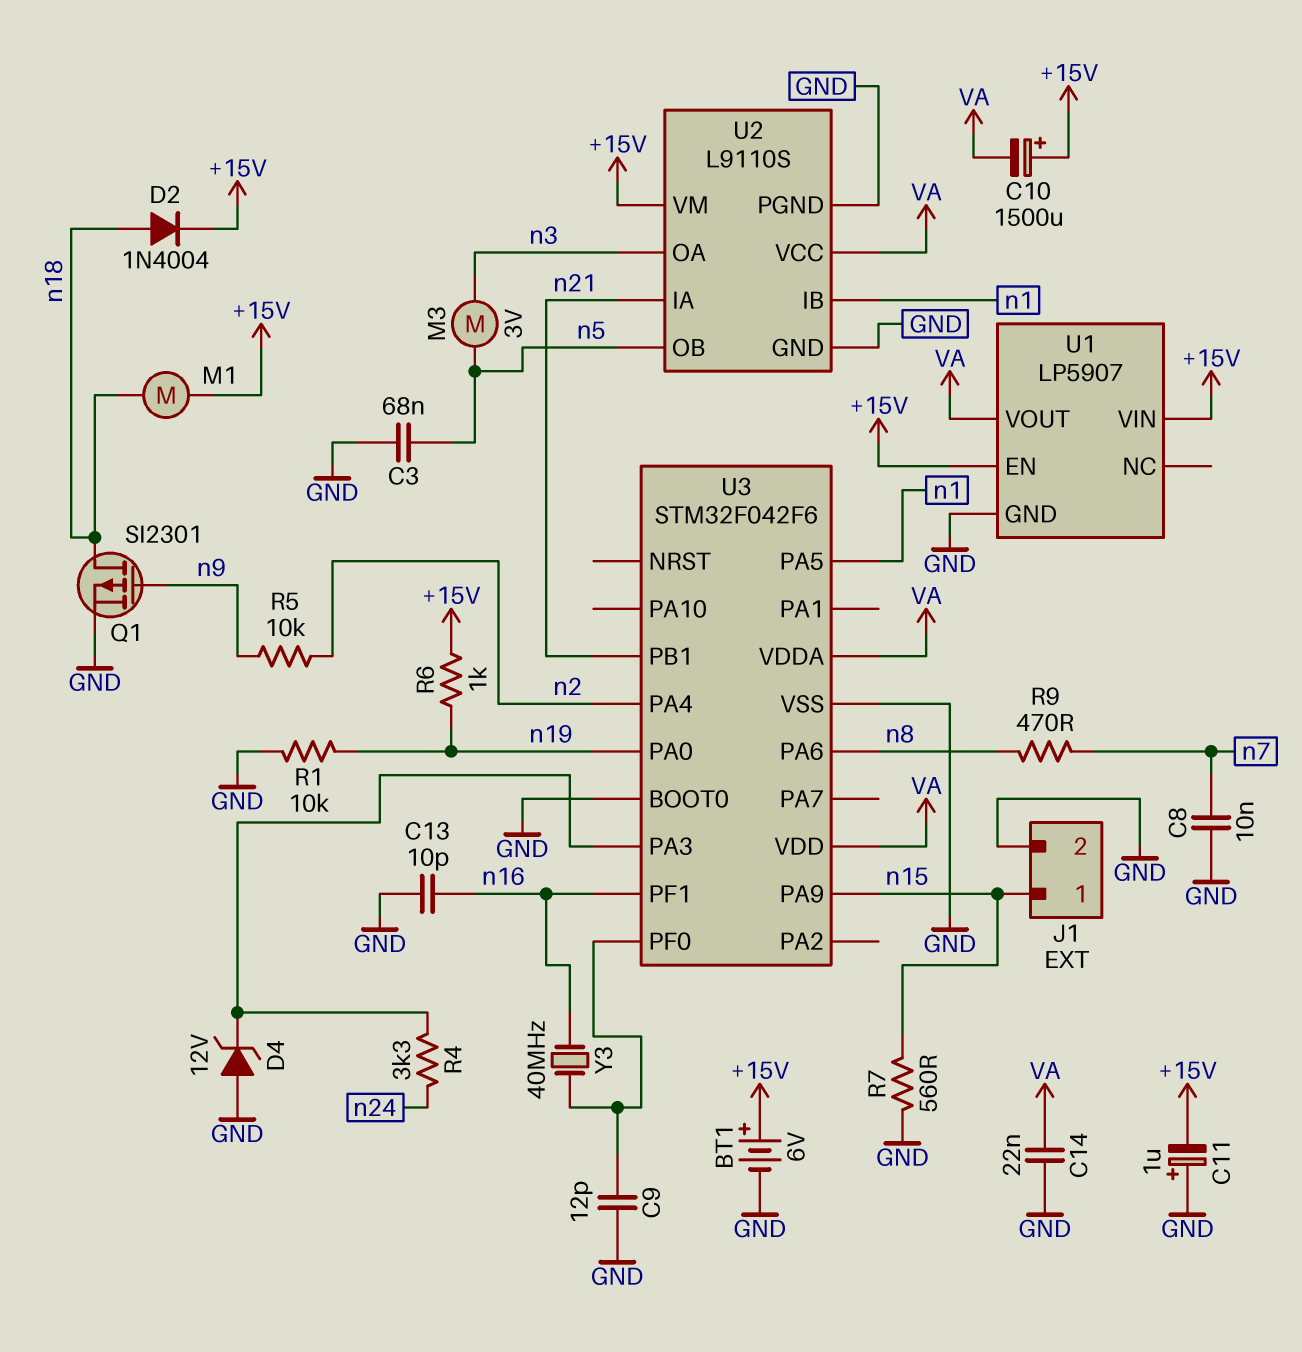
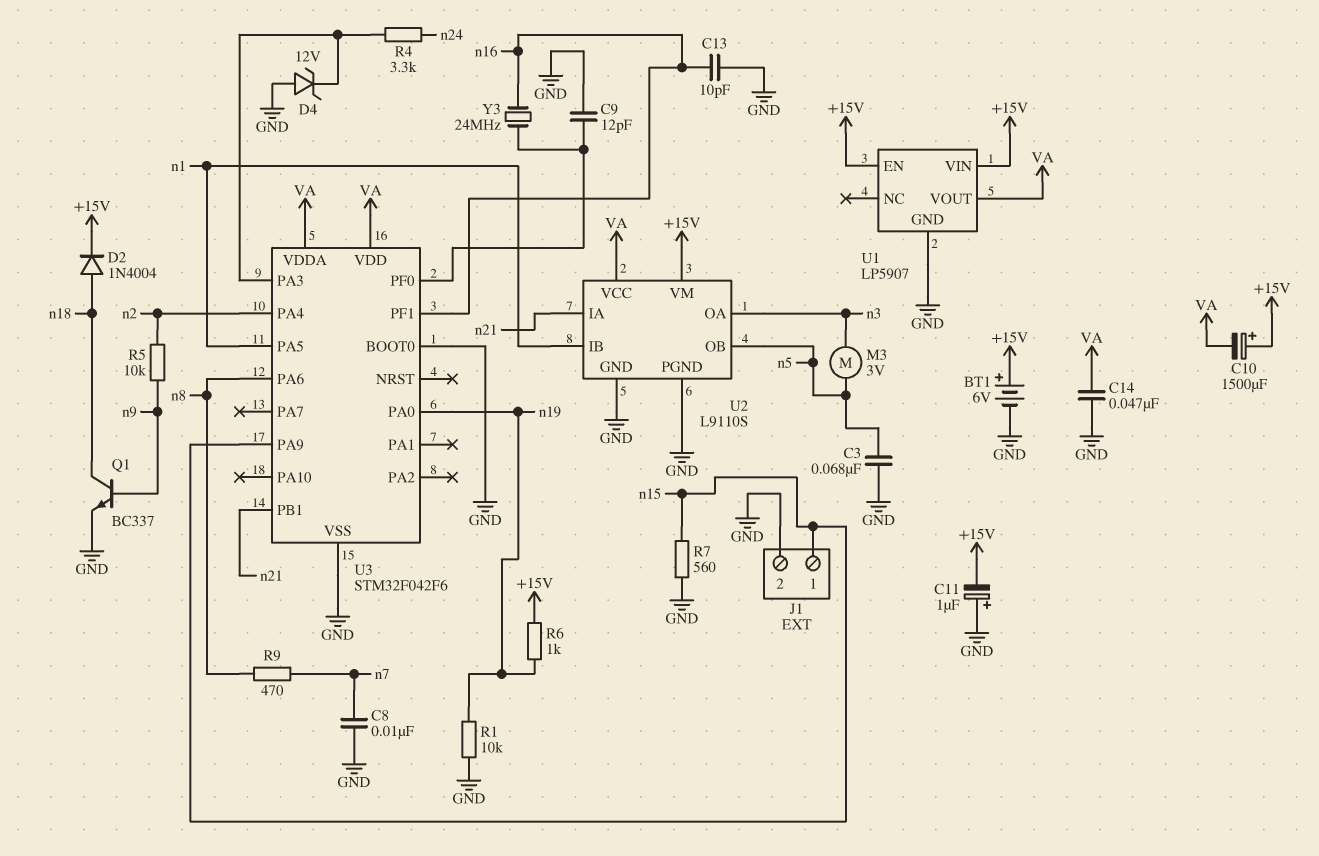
C14: 22nF (GND, VA) -> 47nF (GND, VA)
M1: motor (+15V, n18) -> none
Q1: PMOS SI2301 (G n9, D n18, S GND) -> NPN BC337 (B n9, C n18, E GND)
Y3: 40MHz (U3/PF0, n16) -> 24MHz (U3/PF0, n16)

